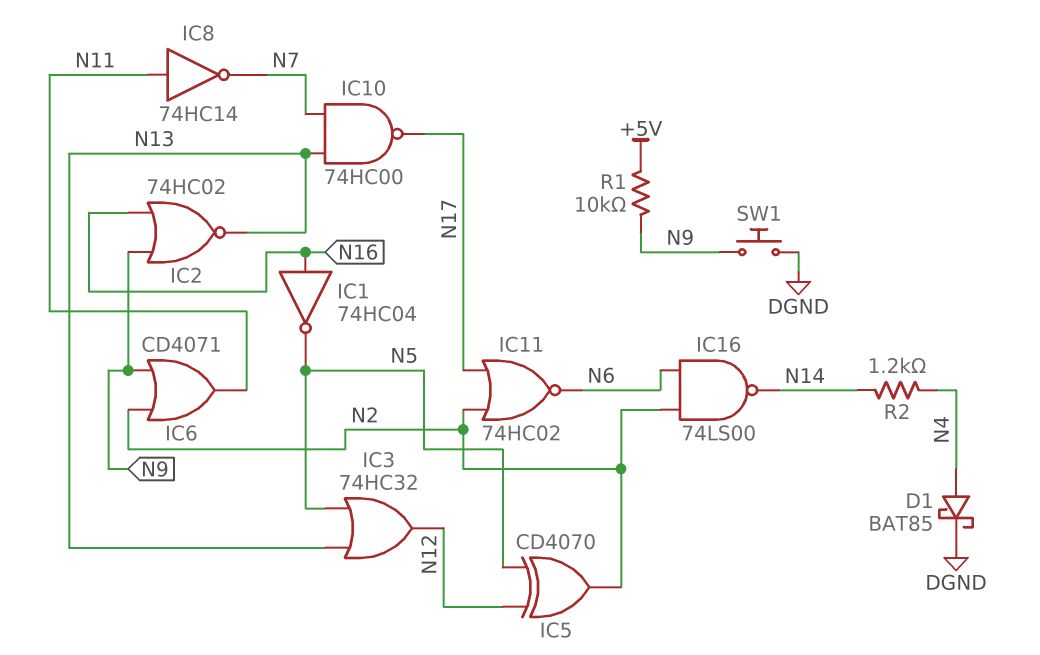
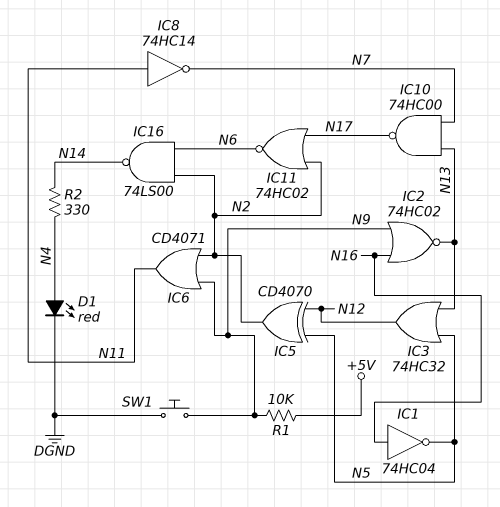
D1: schottky BAT85 (A N4, K DGND) -> LED red (A N4, K DGND)
R2: 1.2k (N4, N14) -> 330 (N4, N14)

